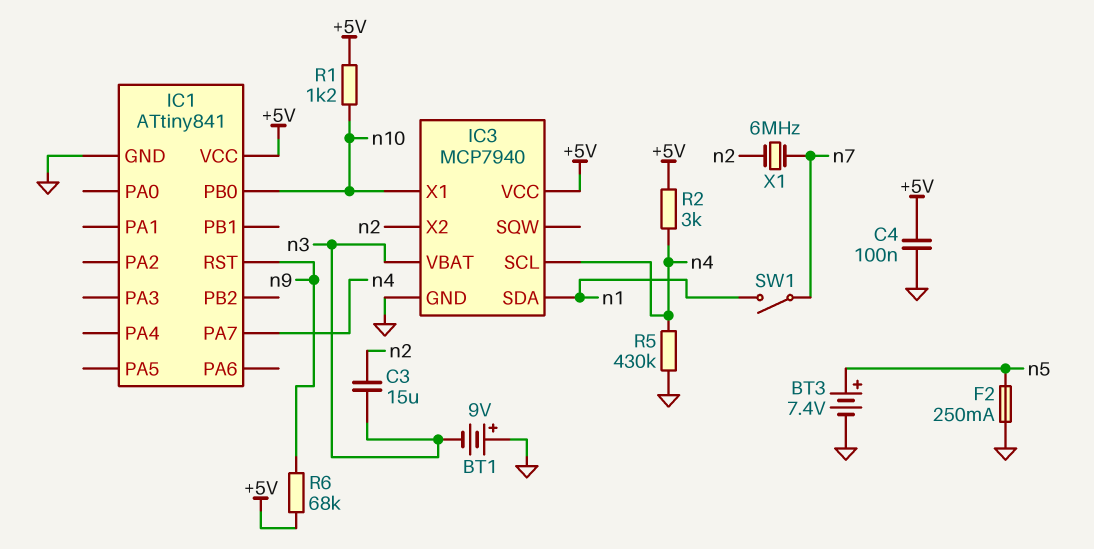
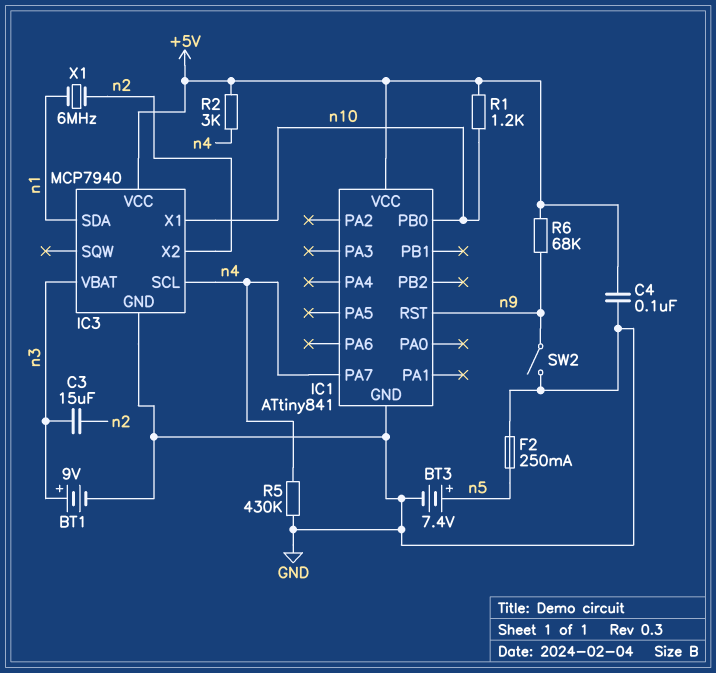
BT1: 9V (plus GND, minus n3) -> 9V (plus n3, minus GND)
SW1: switch (n1, n7) -> none
SW2: none -> switch (GND, n9)
X1: 6MHz (n2, n7) -> 6MHz (n1, n2)

